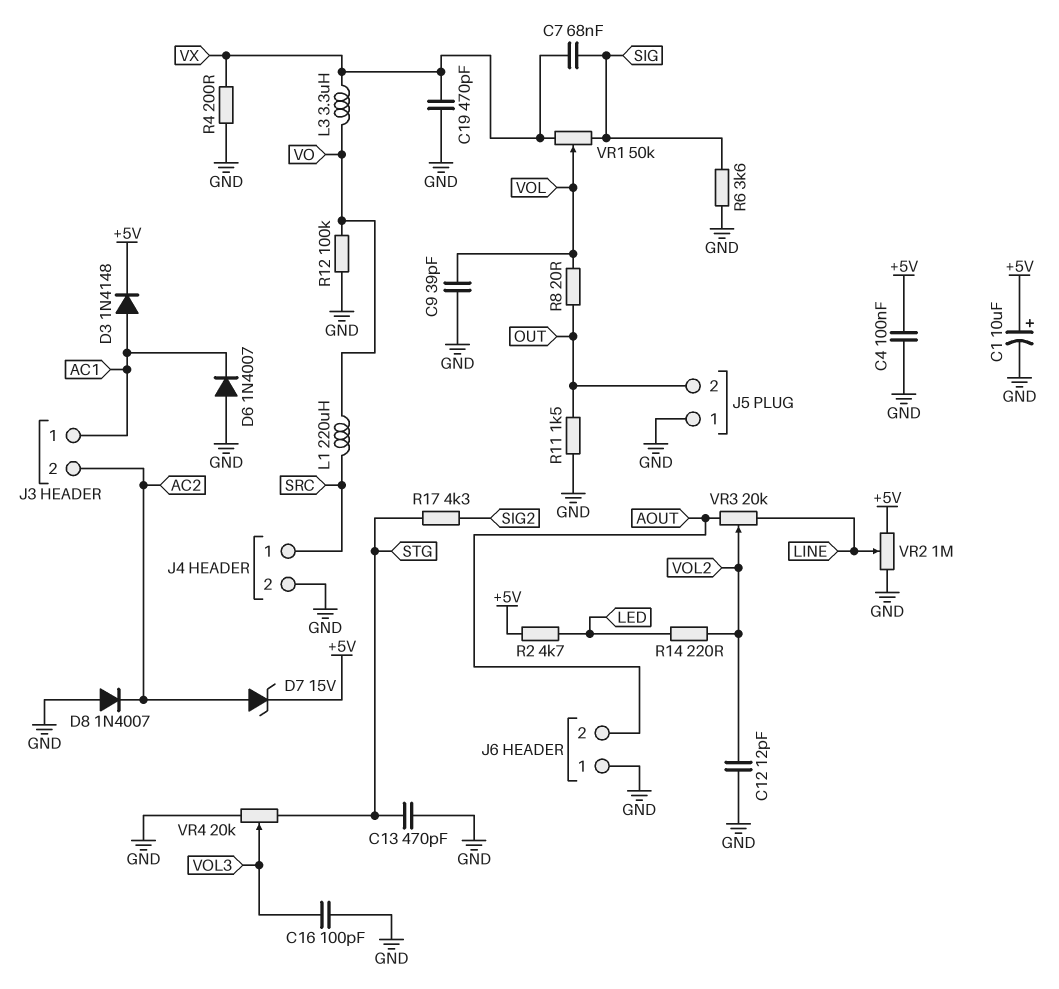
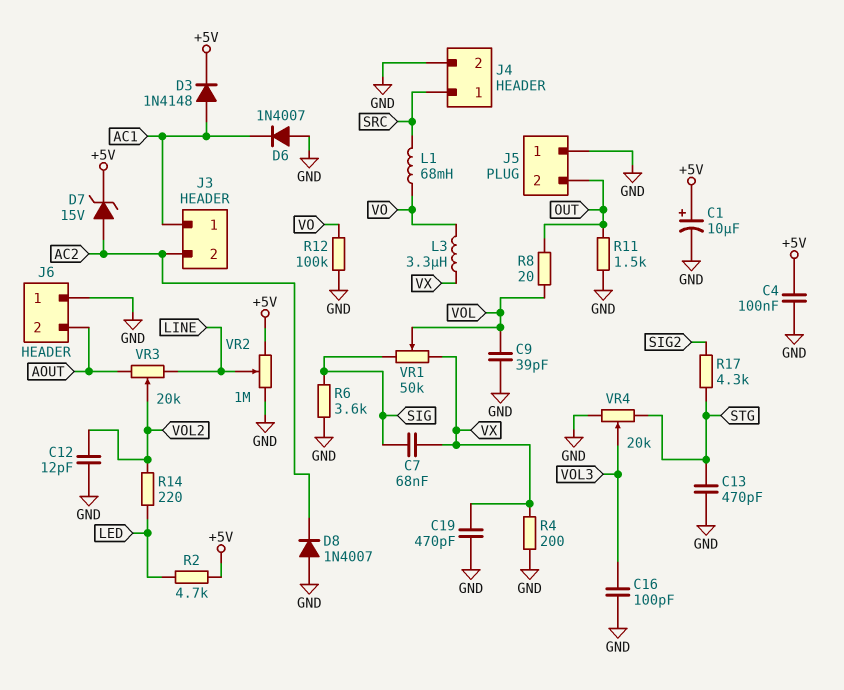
L1: 220uH (SRC, VO) -> 68mH (SRC, VO)

